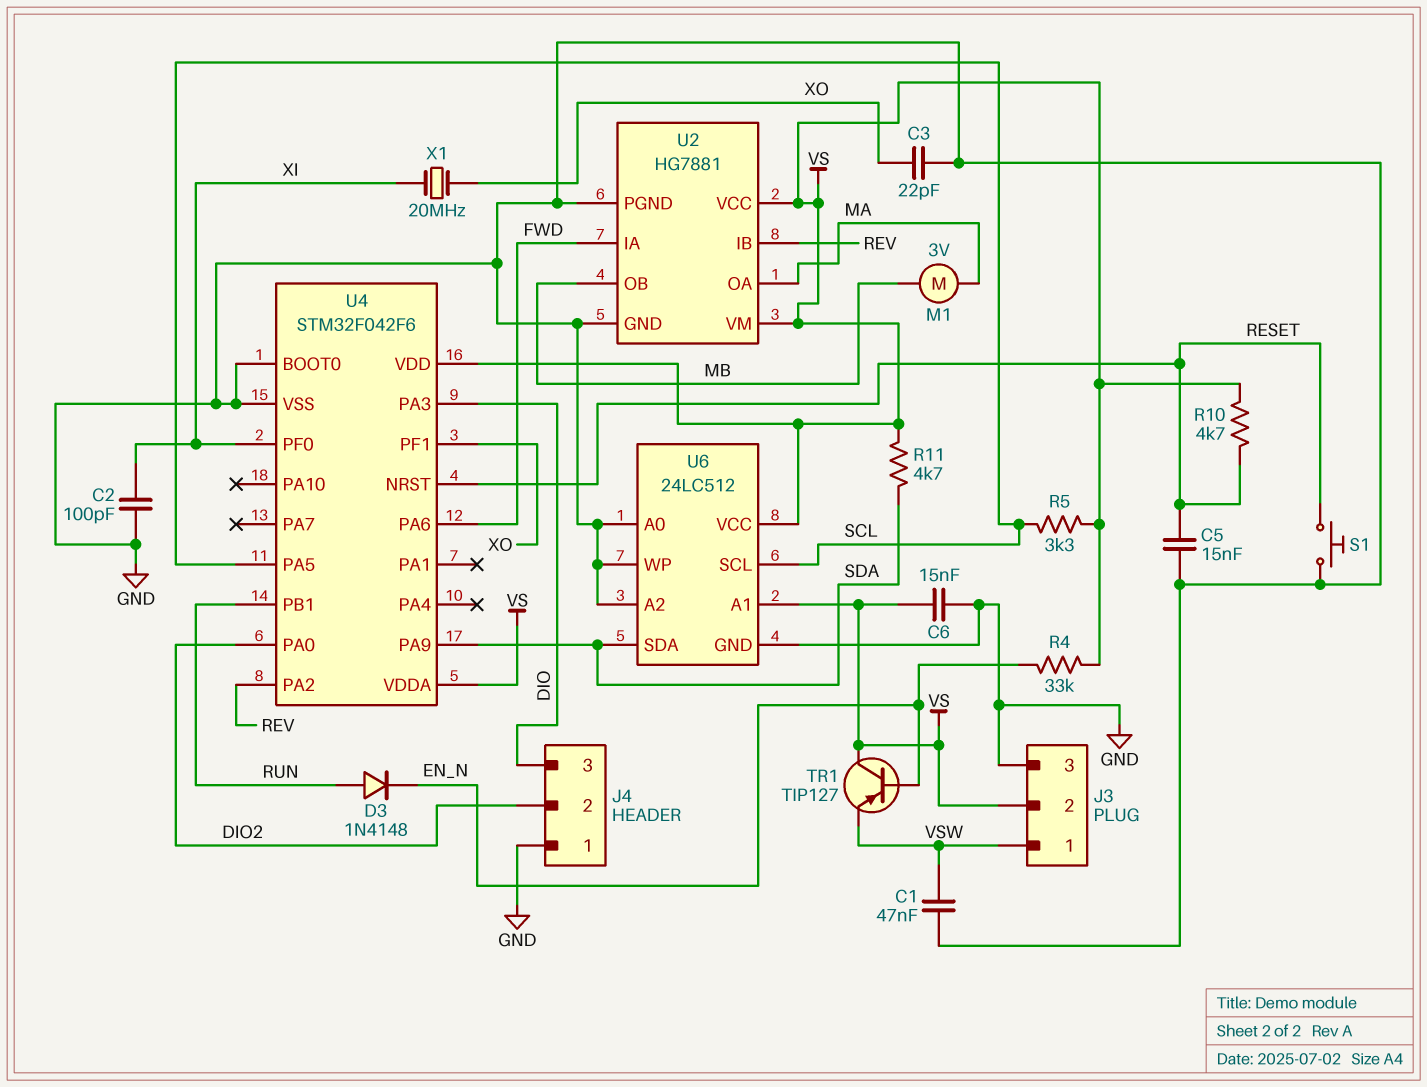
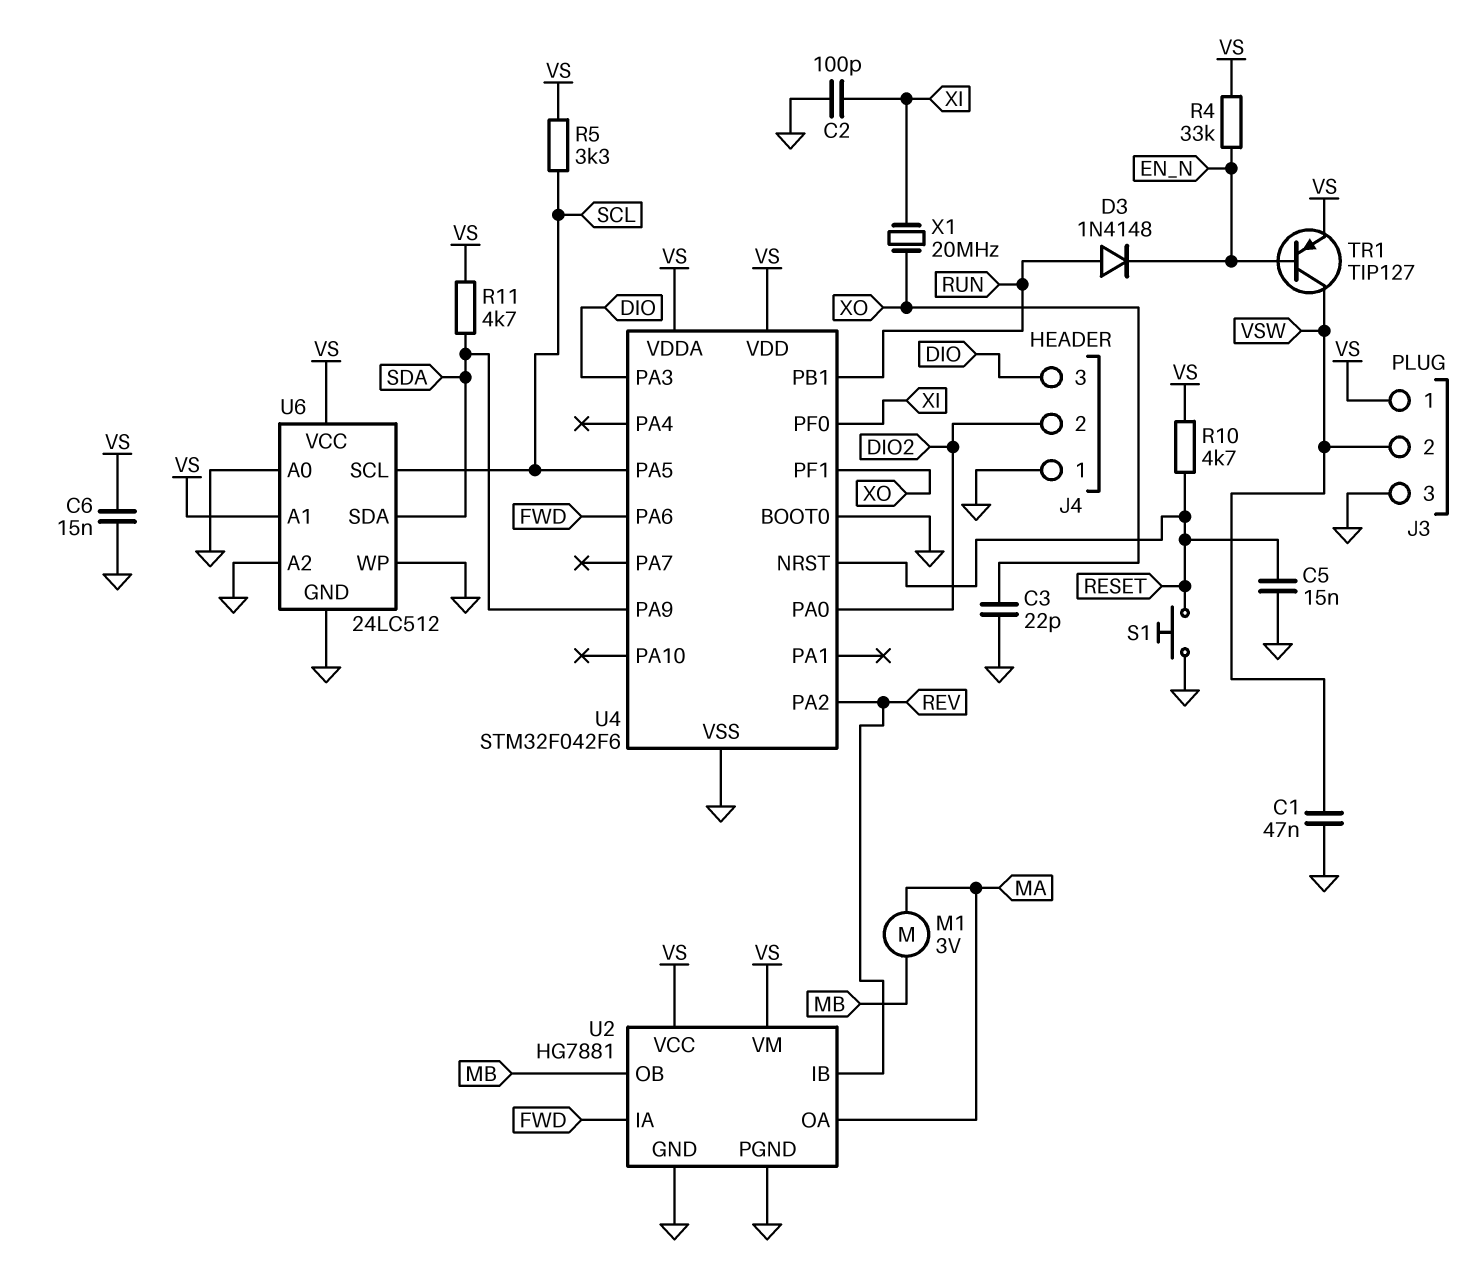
J3 pin 1: VSW -> VS
J3 pin 2: VS -> VSW
TR1: PNP TIP127 (B EN_N, C VS, E VSW) -> PNP TIP127 (B EN_N, C VSW, E VS)

